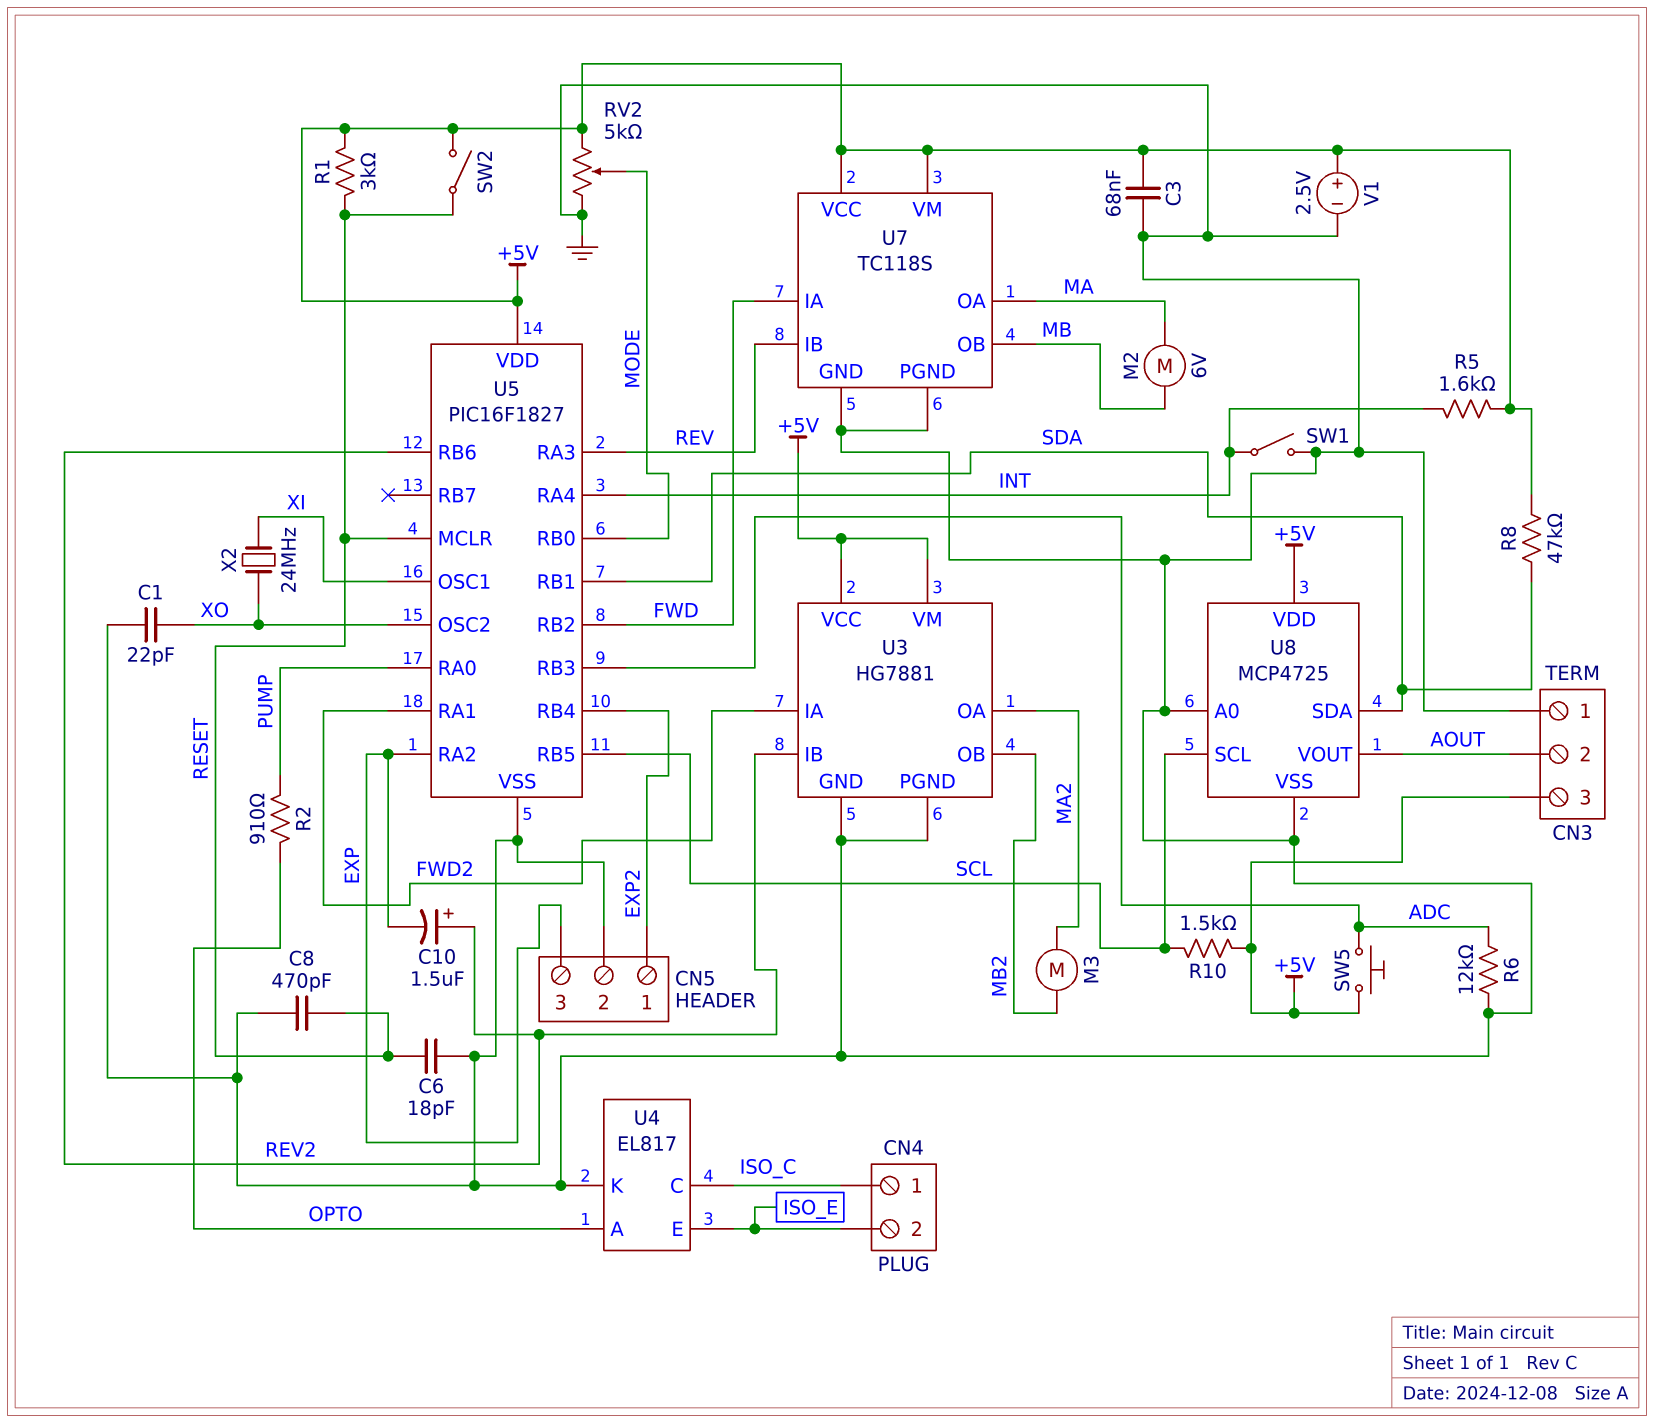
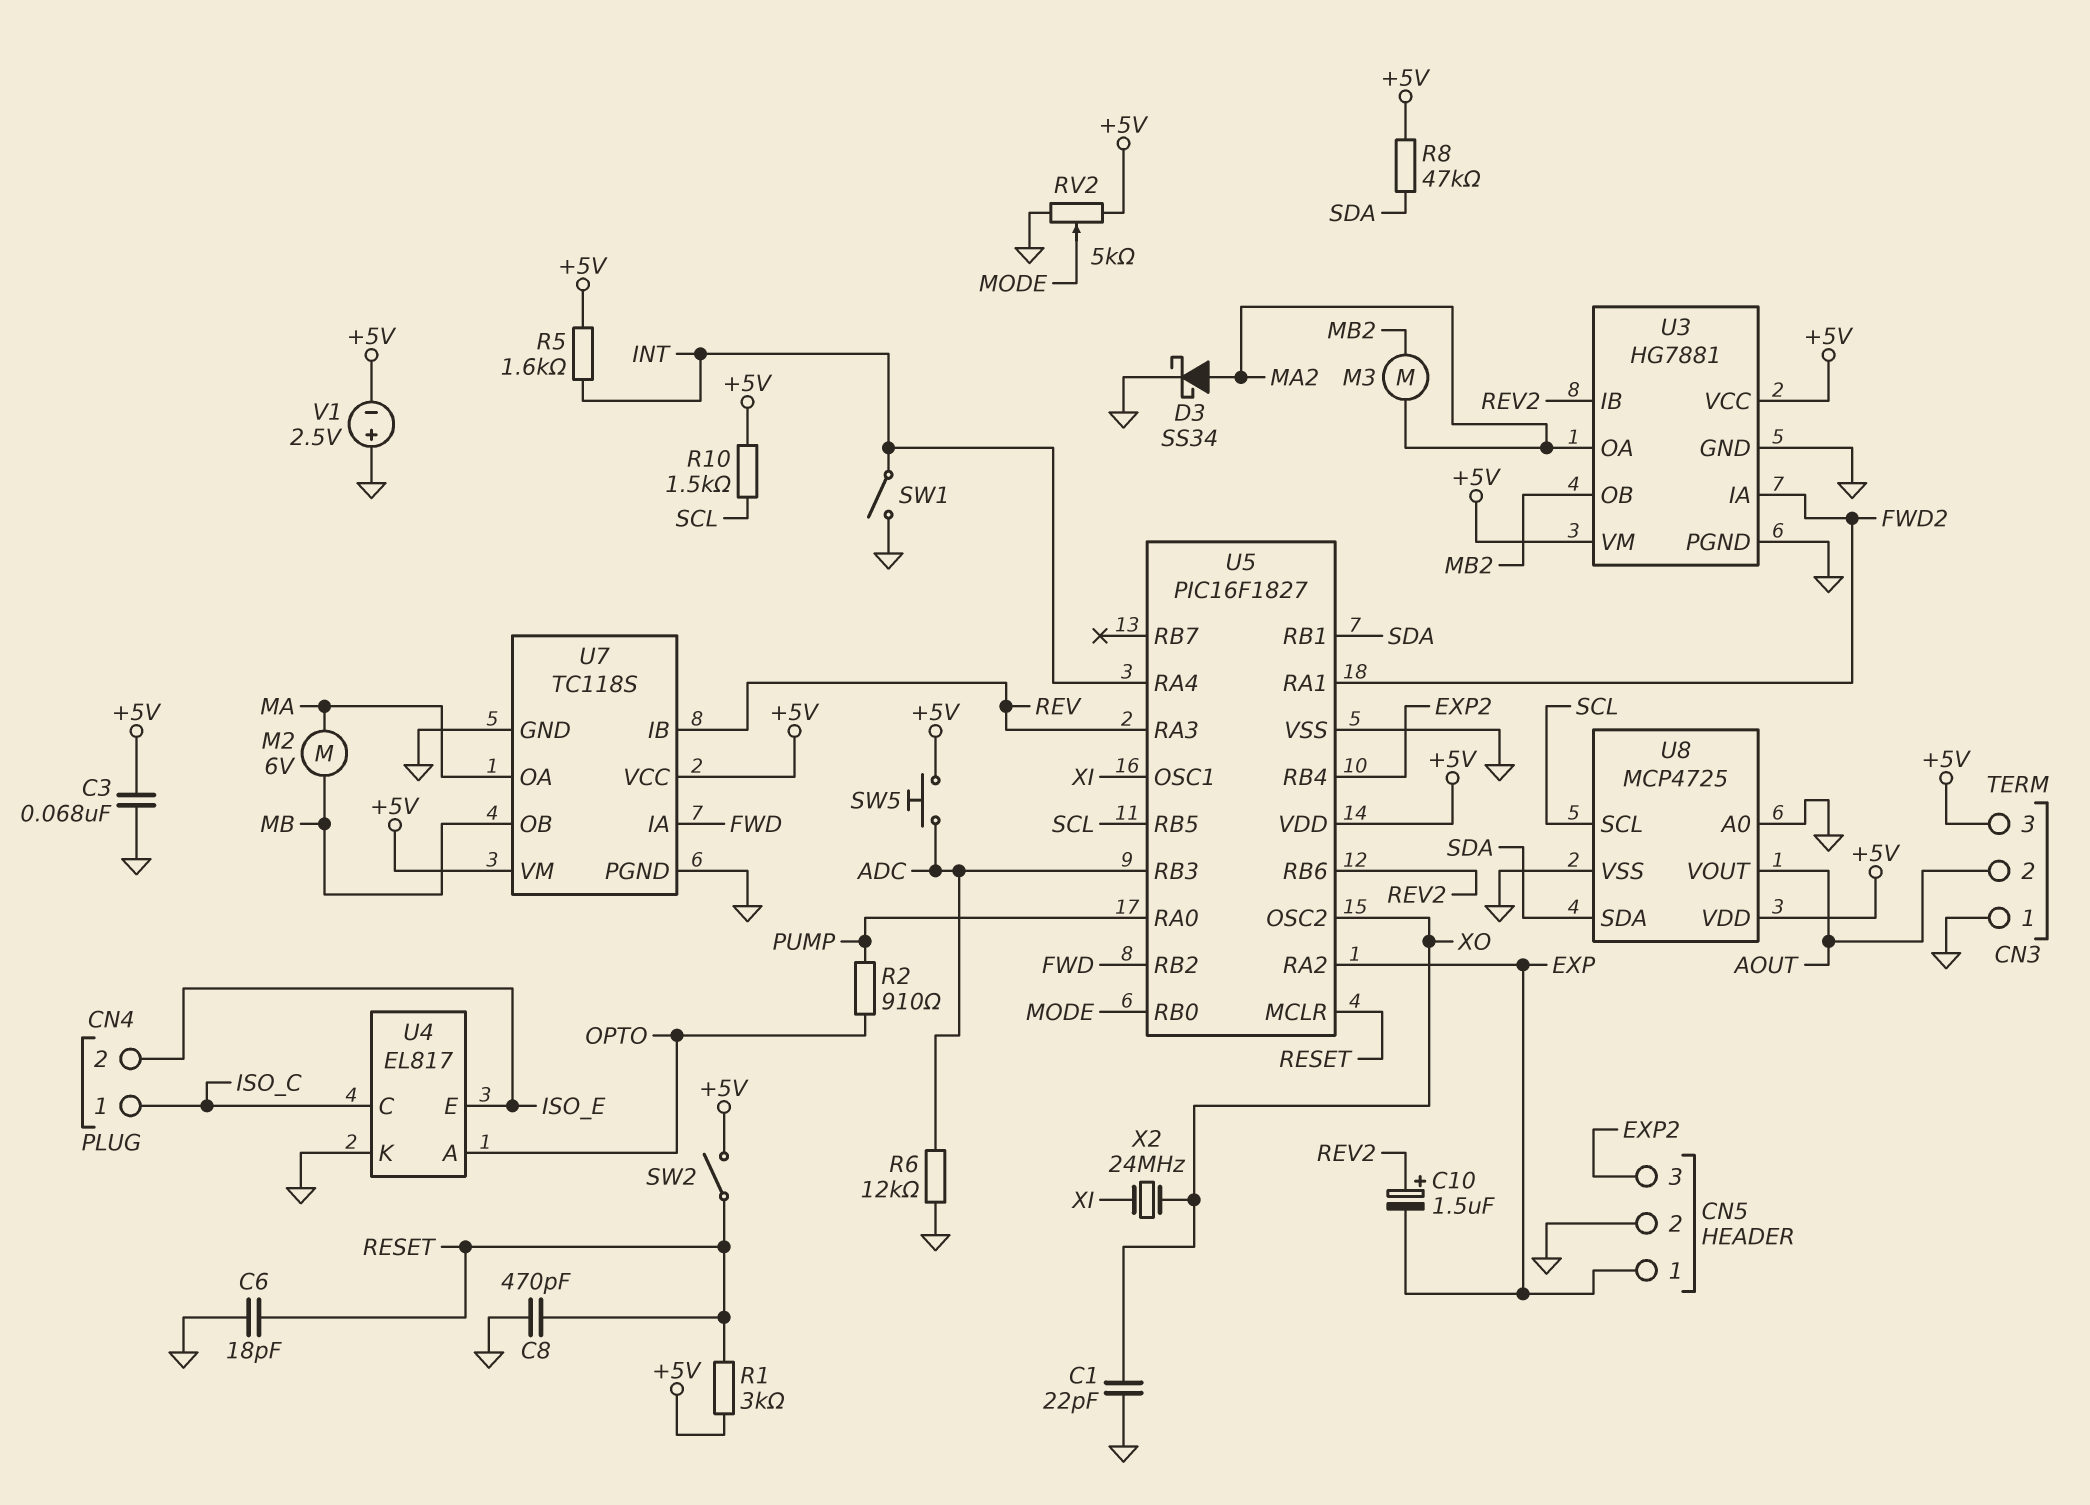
CN5 pin 1: EXP2 -> EXP
CN5 pin 3: EXP -> EXP2
D3: none -> schottky SS34 (A MA2, K GND)
V1: 2.5V (plus +5V, minus GND) -> 2.5V (plus GND, minus +5V)

